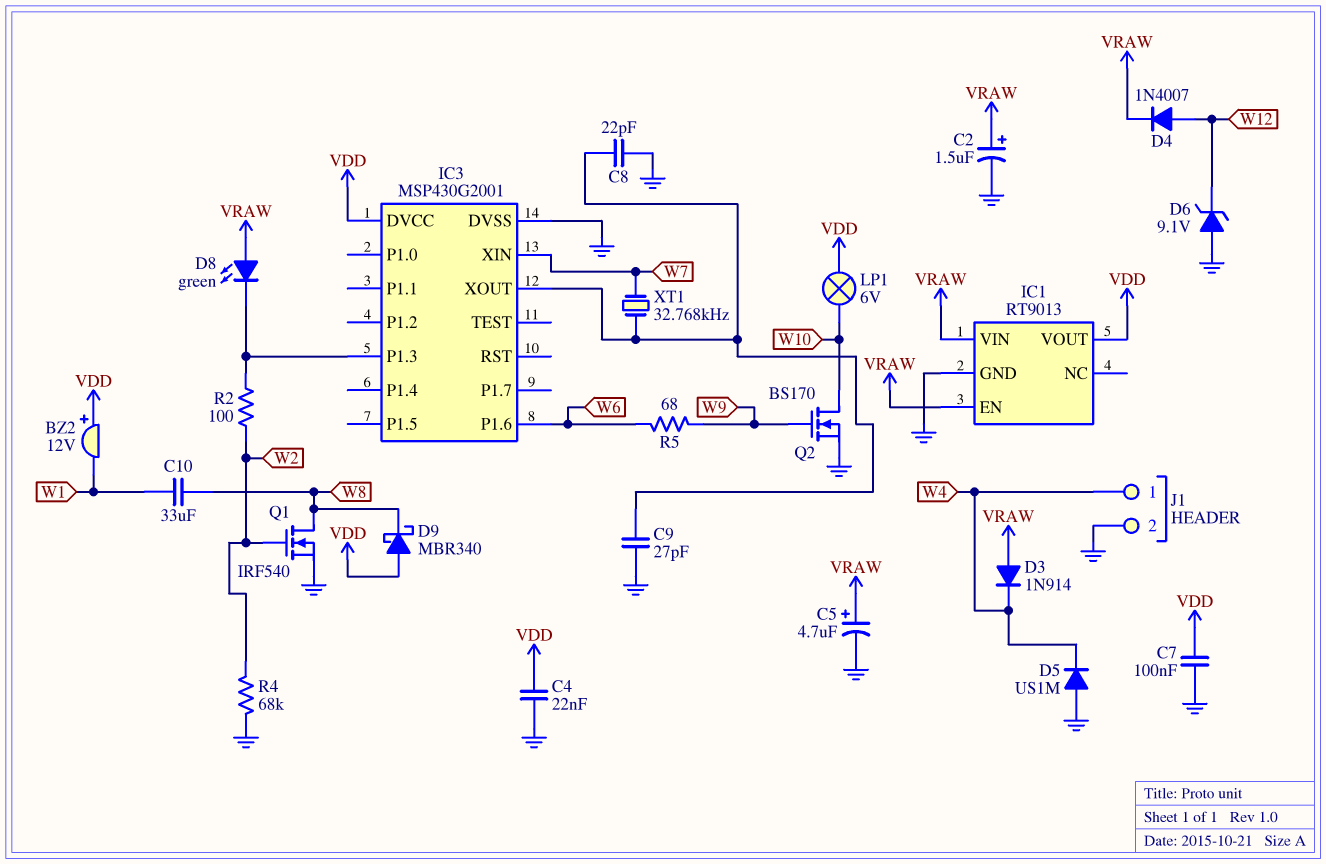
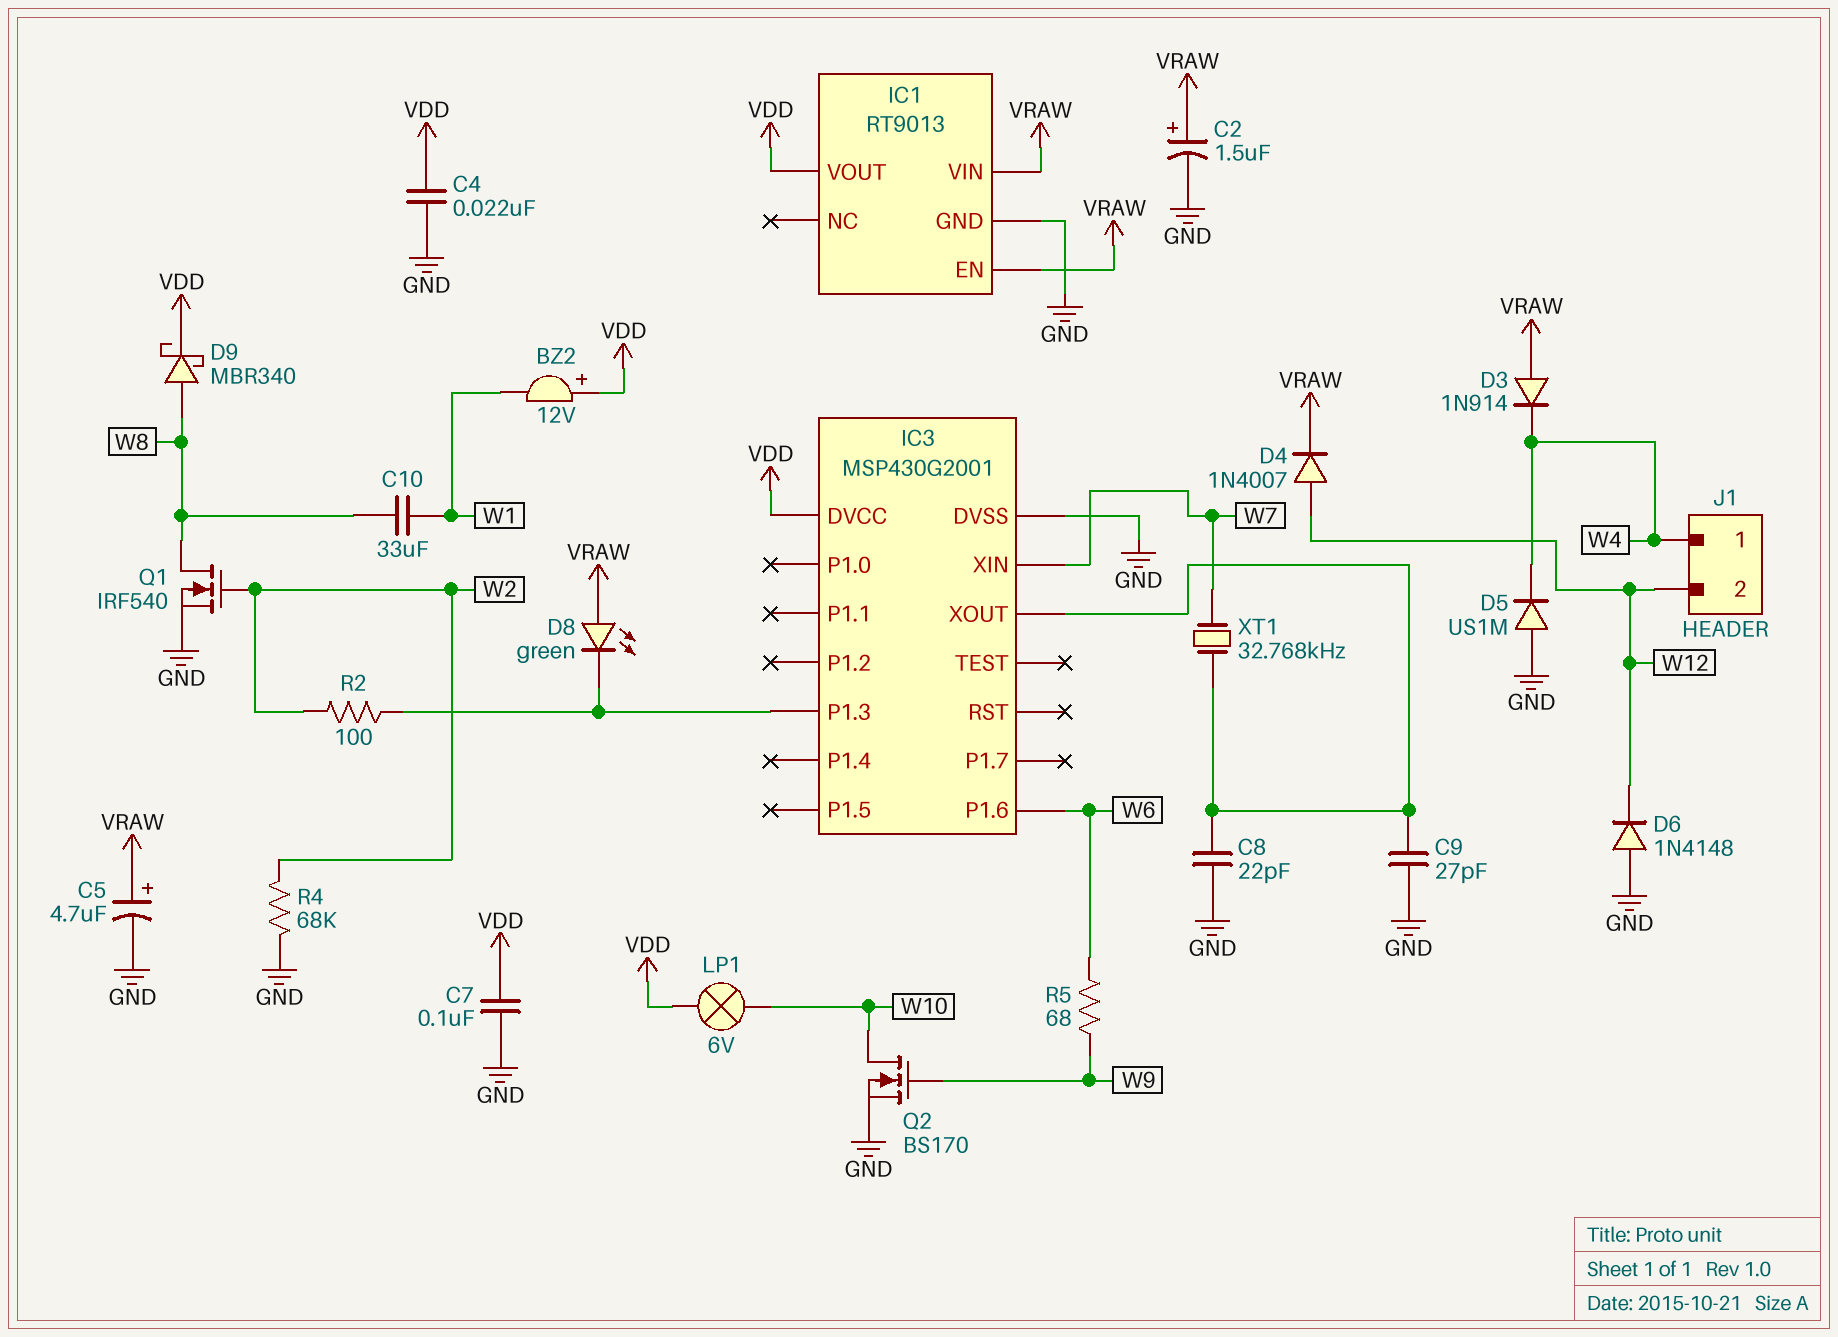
D6: zener 9.1V (A GND, K W12) -> diode 1N4148 (A GND, K W12)
D9: schottky MBR340 (A VDD, K W8) -> schottky MBR340 (A W8, K VDD)
J1 pin 2: GND -> W12

